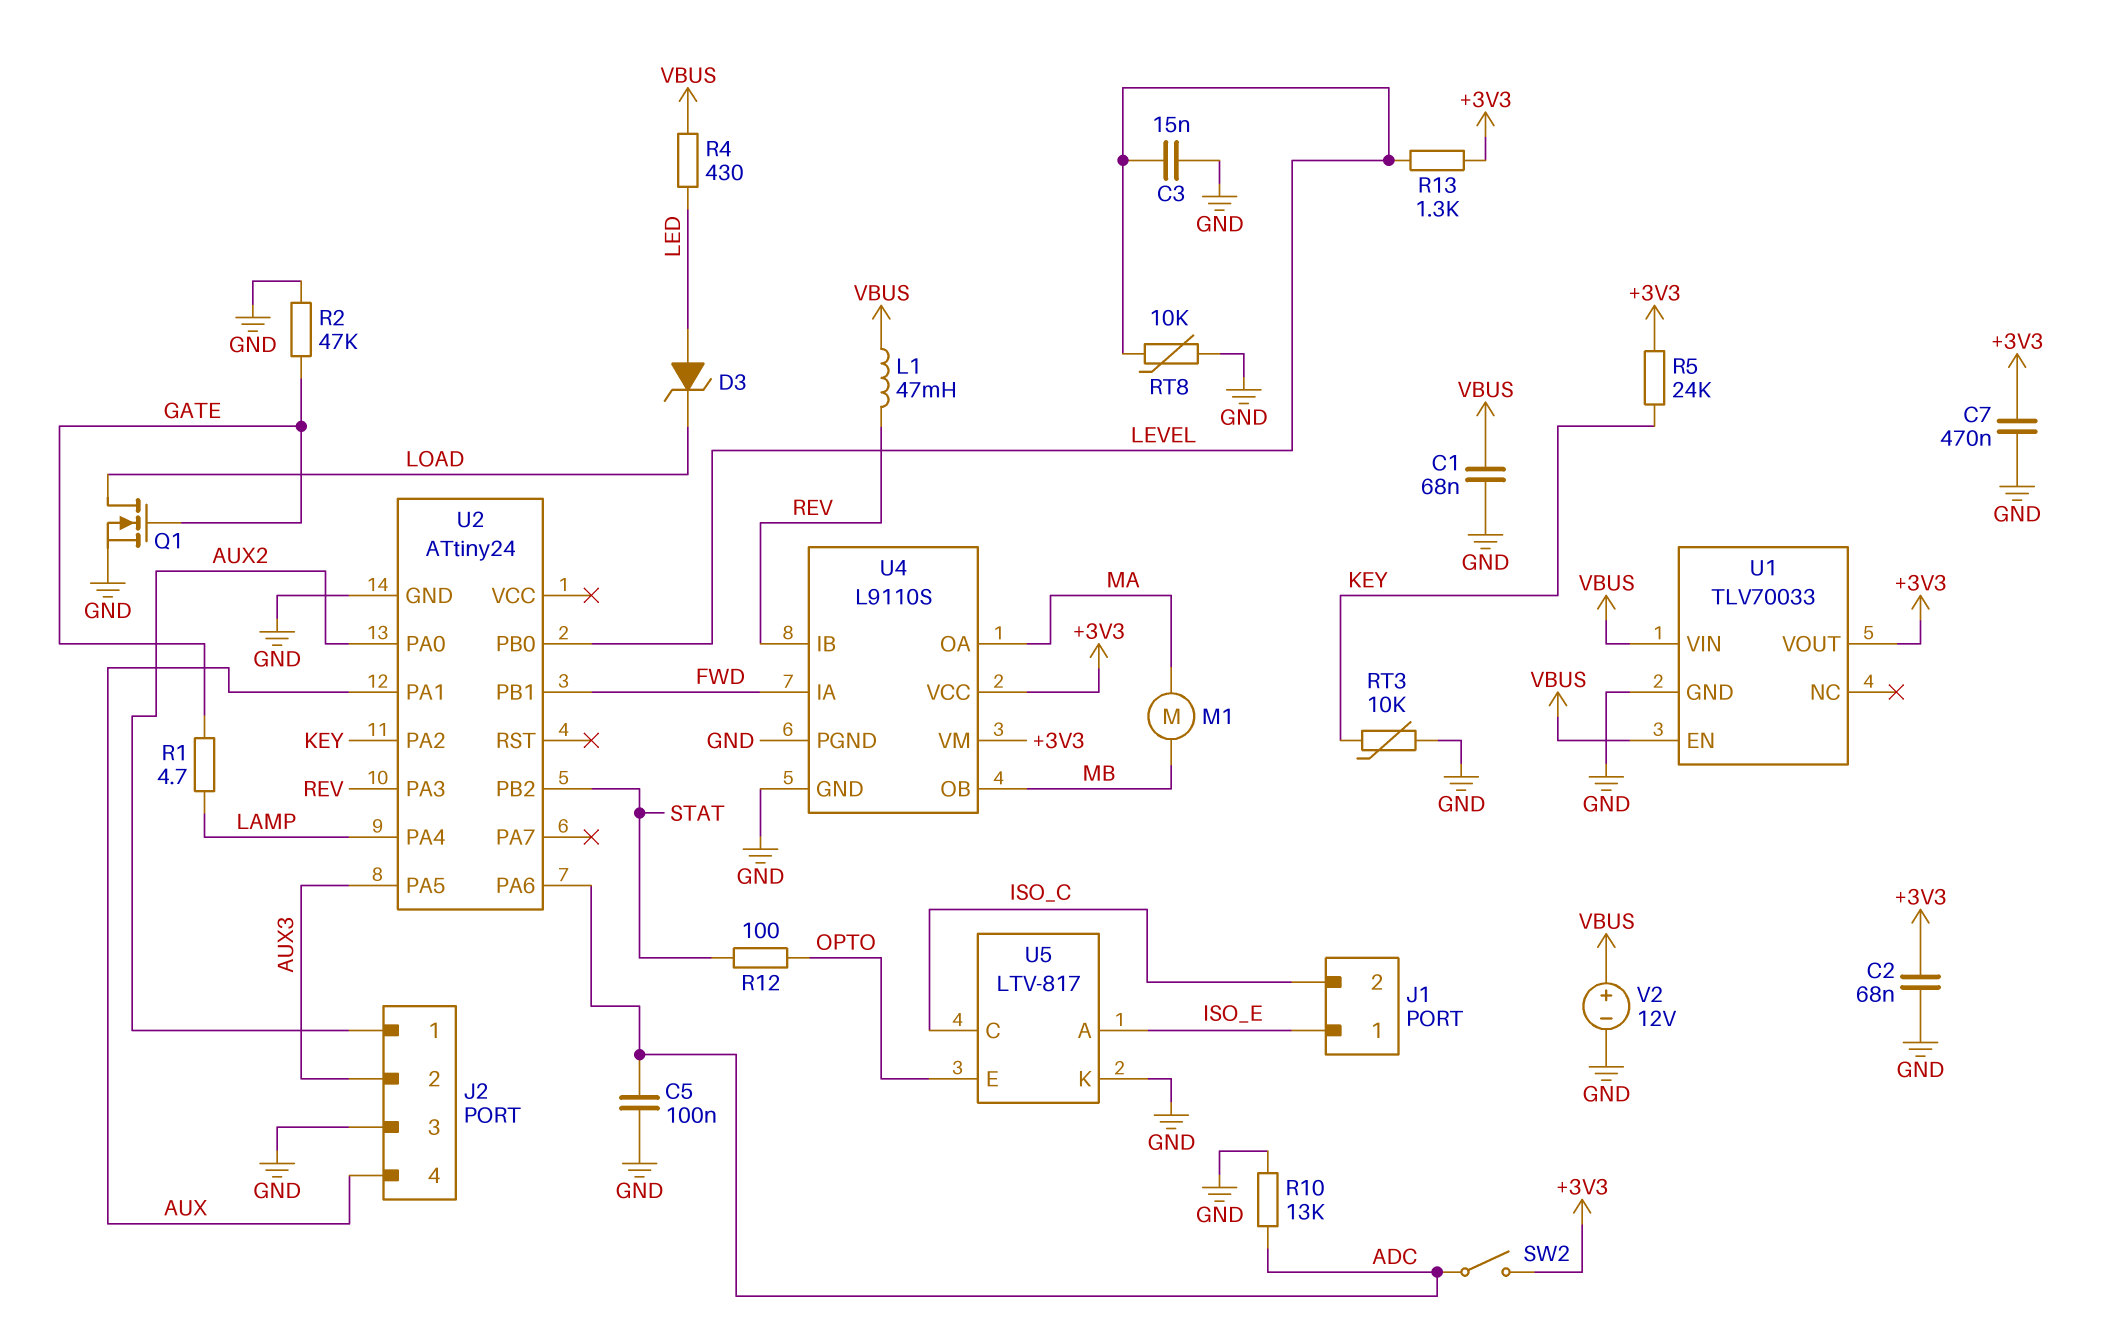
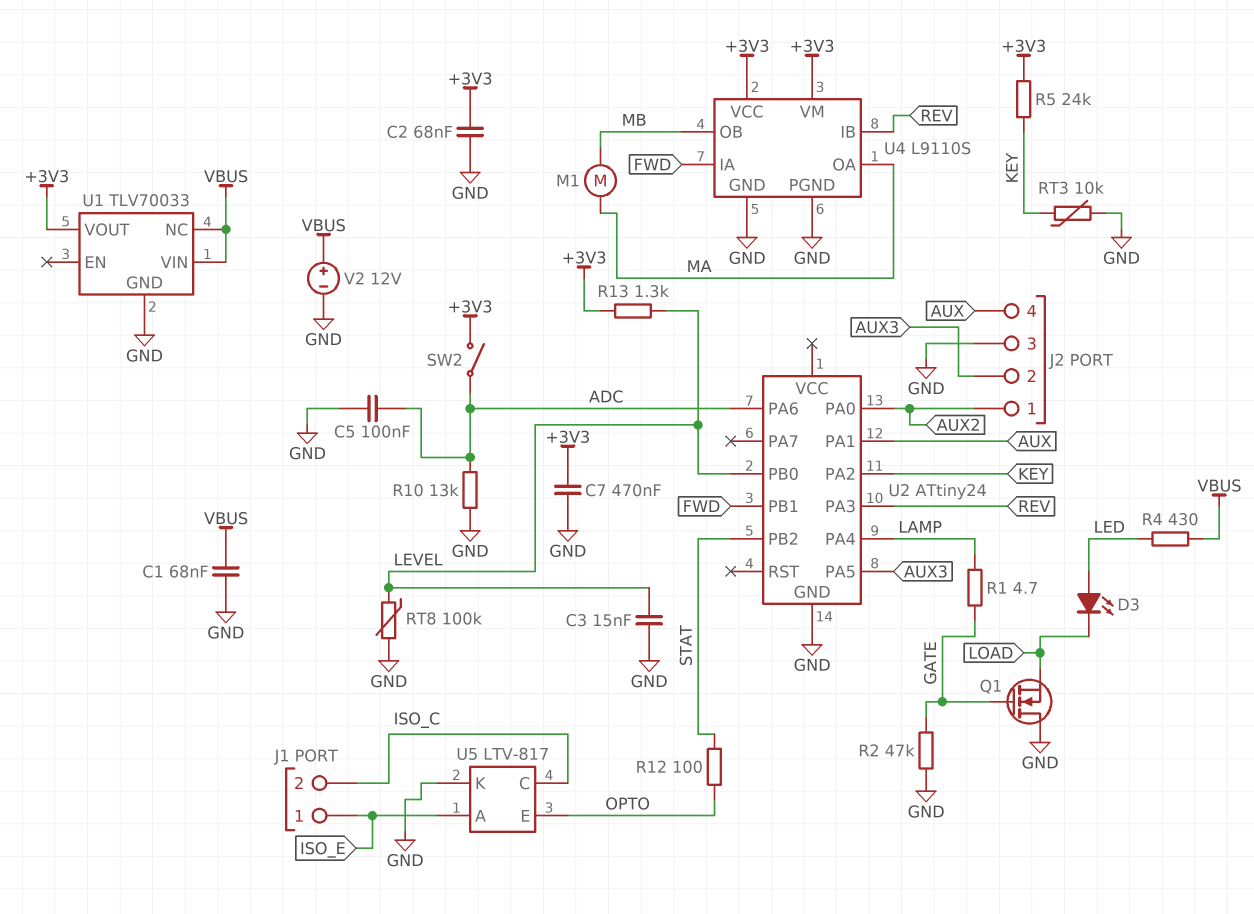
D3: zener (A LED, K LOAD) -> LED (A LED, K LOAD)
L1: 47mH (REV, VBUS) -> none
Q1: NMOS (G GATE, D LOAD, S GND) -> NMOS (G GATE, D GND, S LOAD)
RT8: 10k (GND, LEVEL) -> 100k (GND, LEVEL)
U1 pin EN: VBUS -> none
U1 pin NC: none -> VBUS

